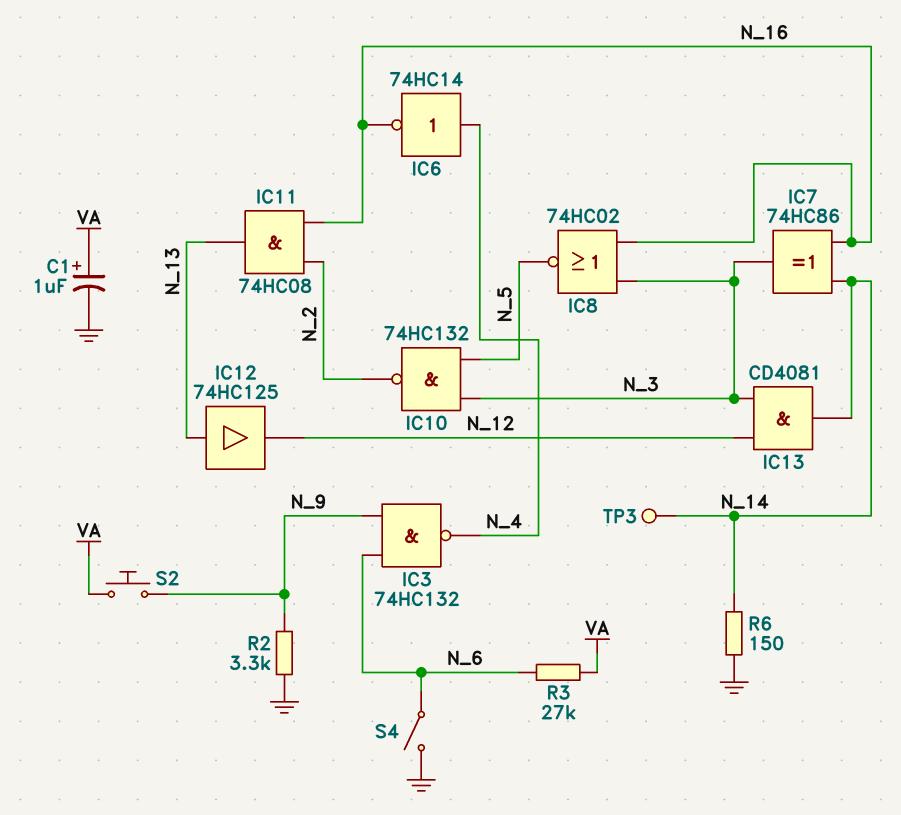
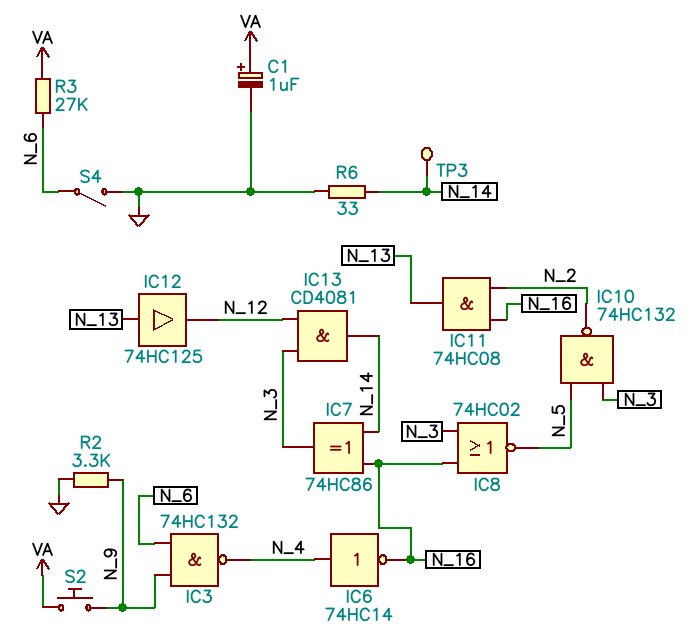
R6: 150 (GND, N_14) -> 33 (GND, N_14)

